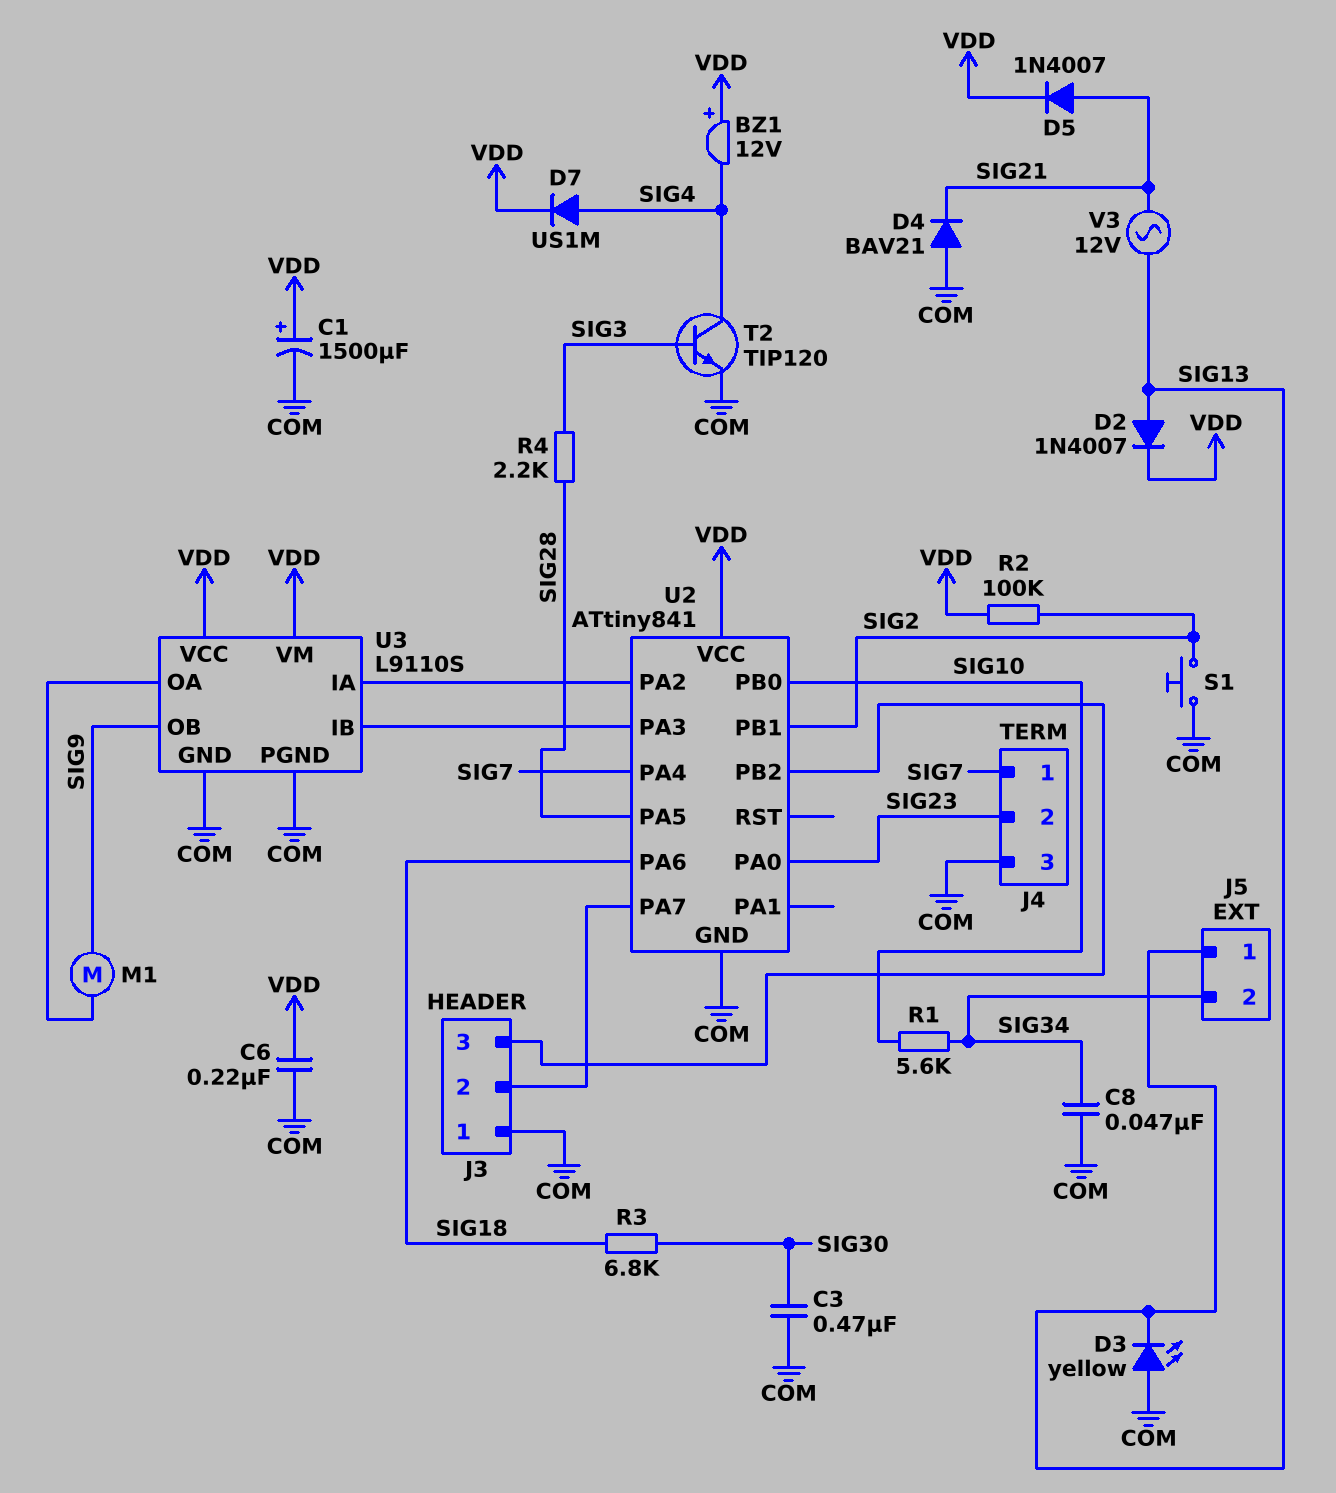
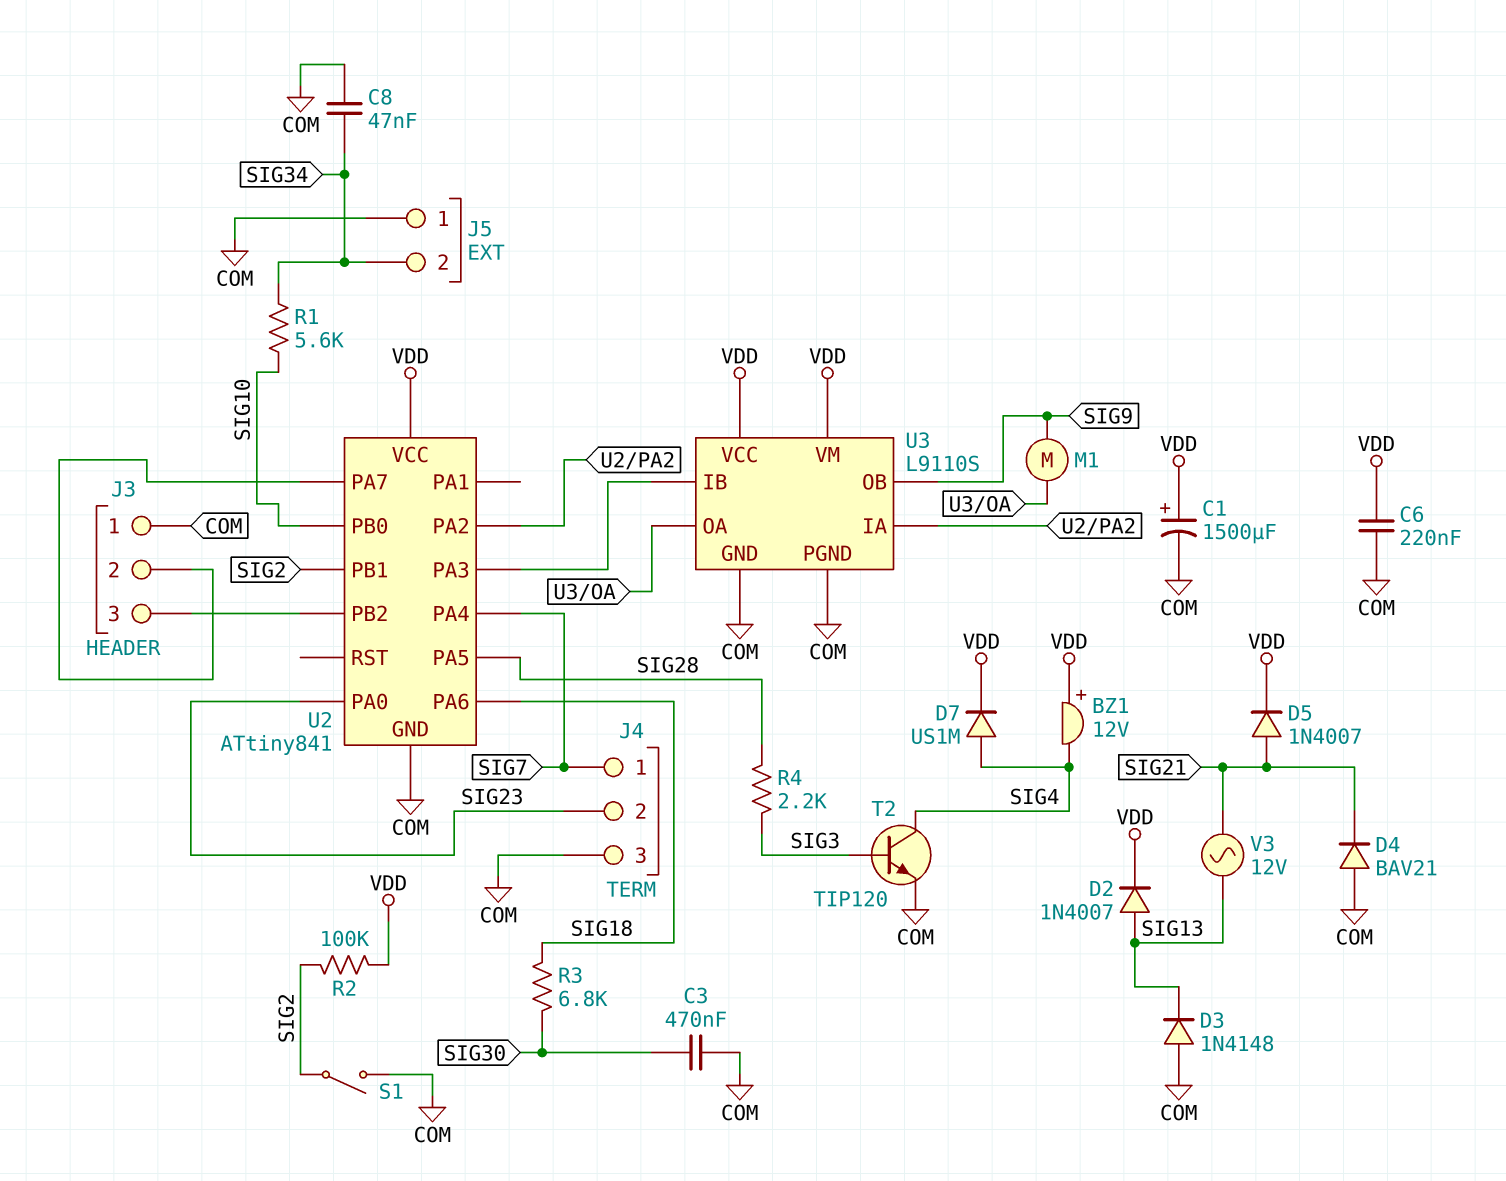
D3: LED yellow (A COM, K SIG13) -> diode 1N4148 (A COM, K SIG13)
J5 pin 1: SIG13 -> COM
S1: button (COM, SIG2) -> switch (COM, SIG2)

